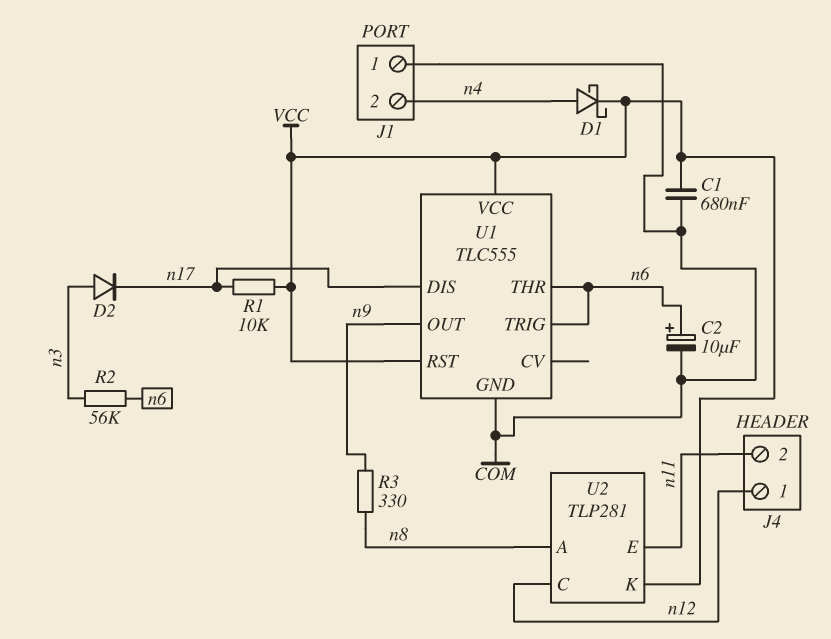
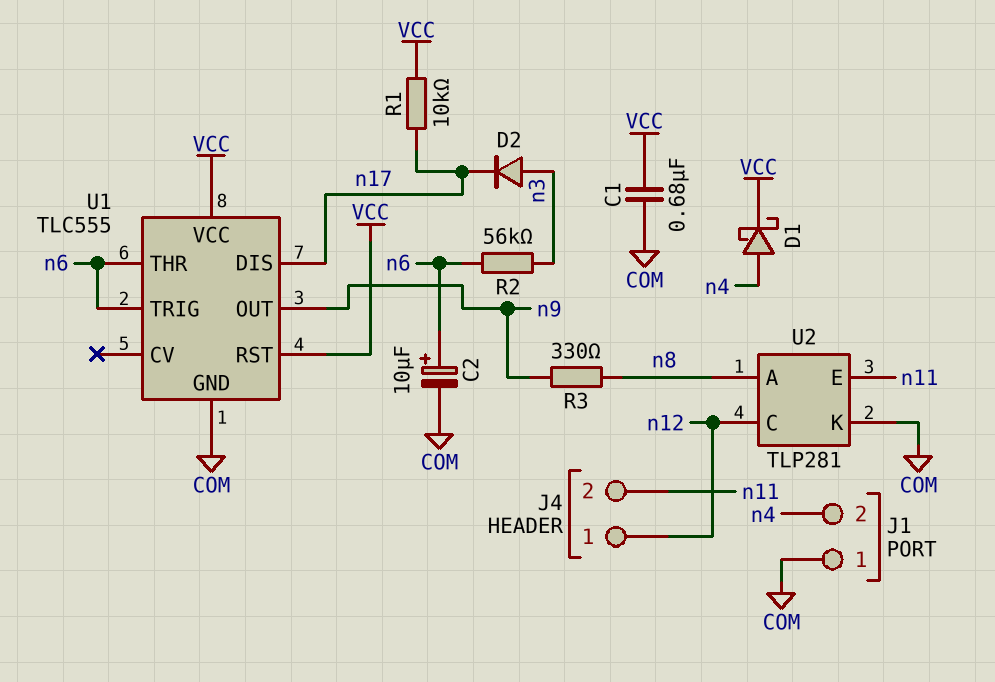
U2 pin K: VCC -> COM

